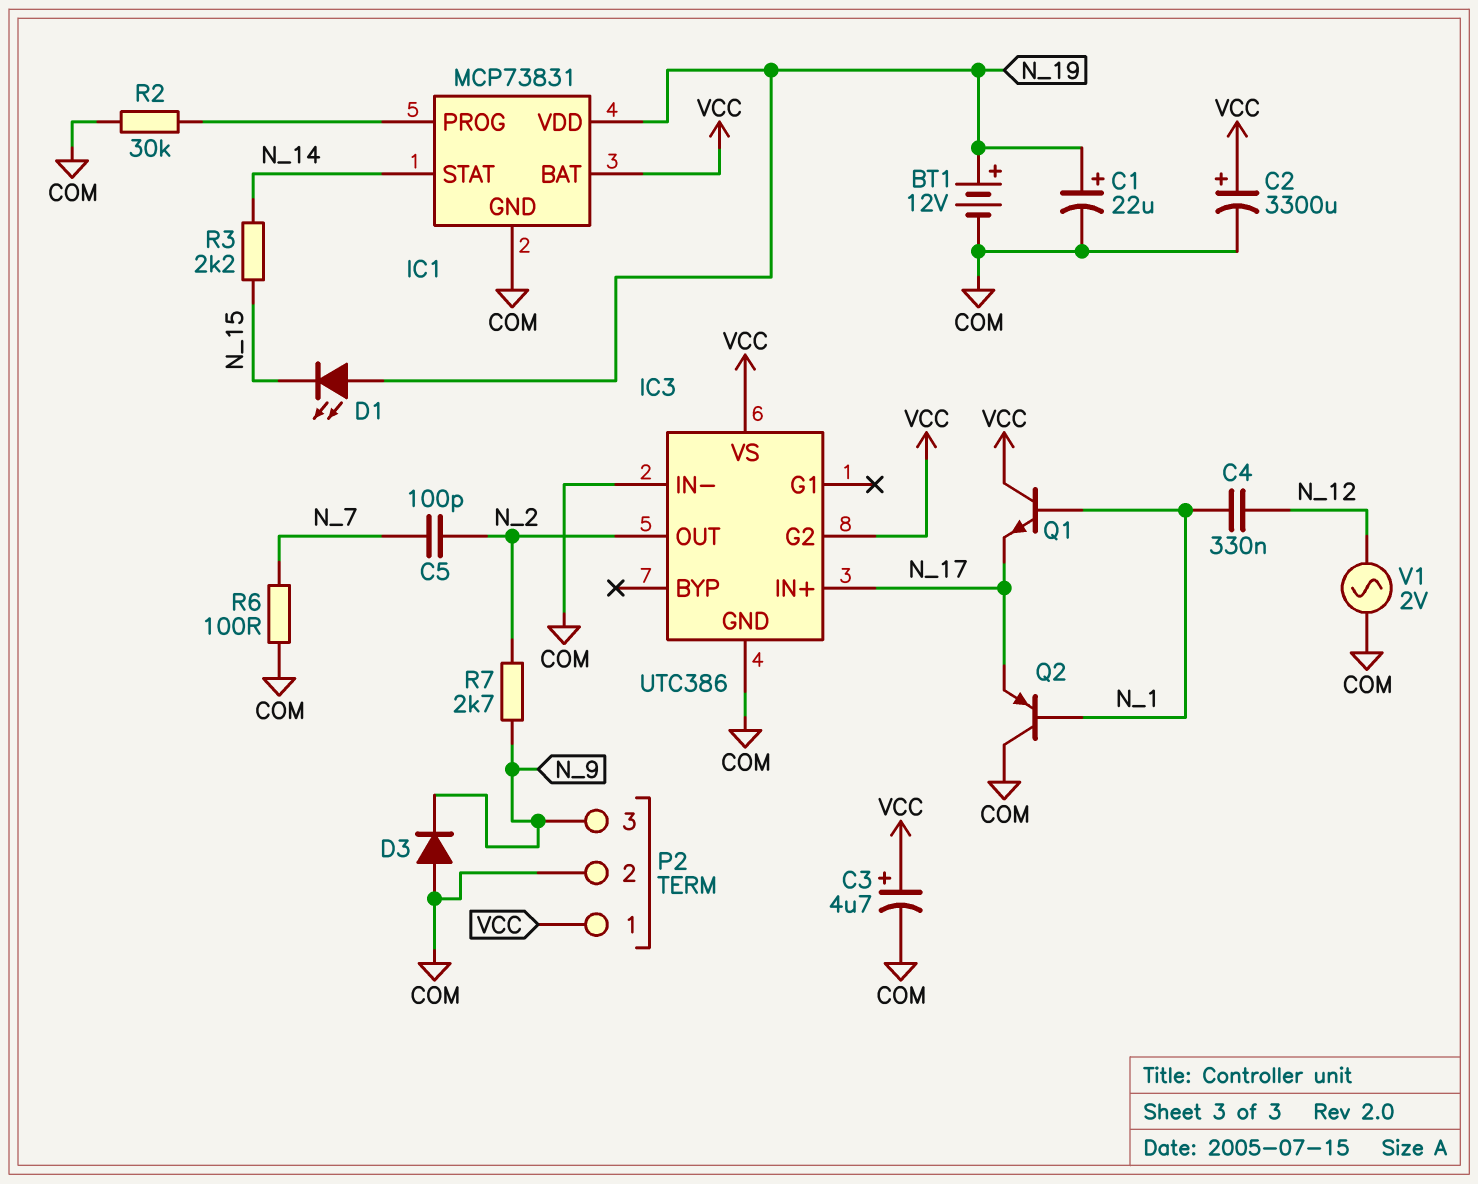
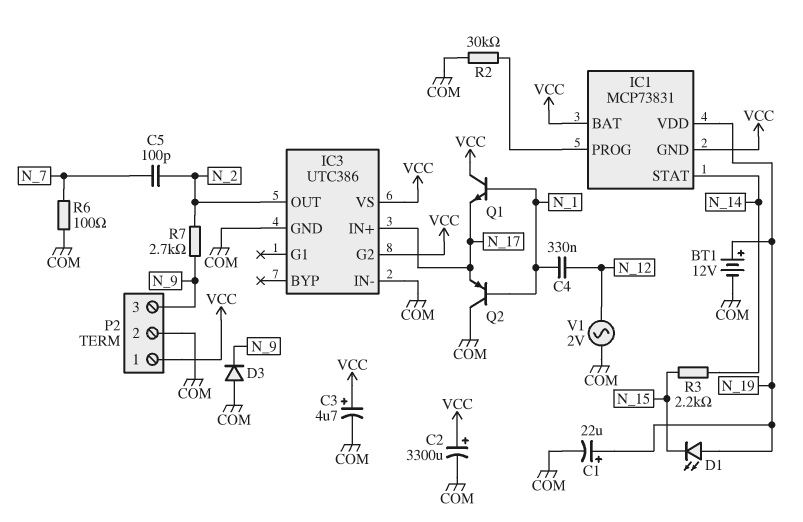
IC1 pin GND: COM -> VCC

